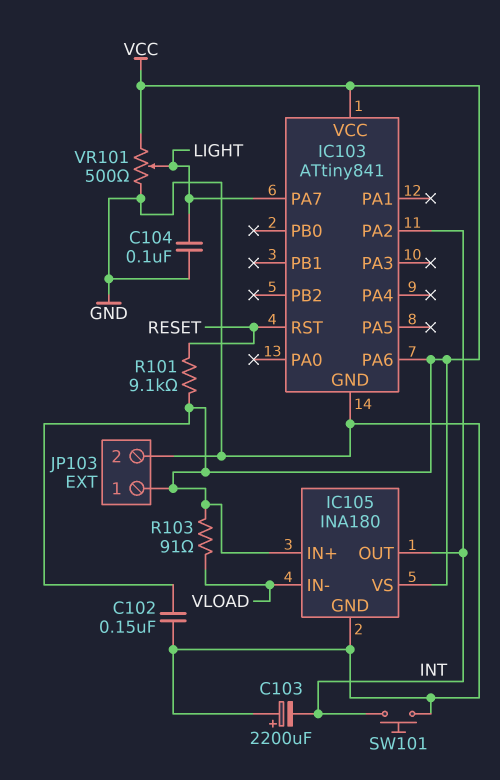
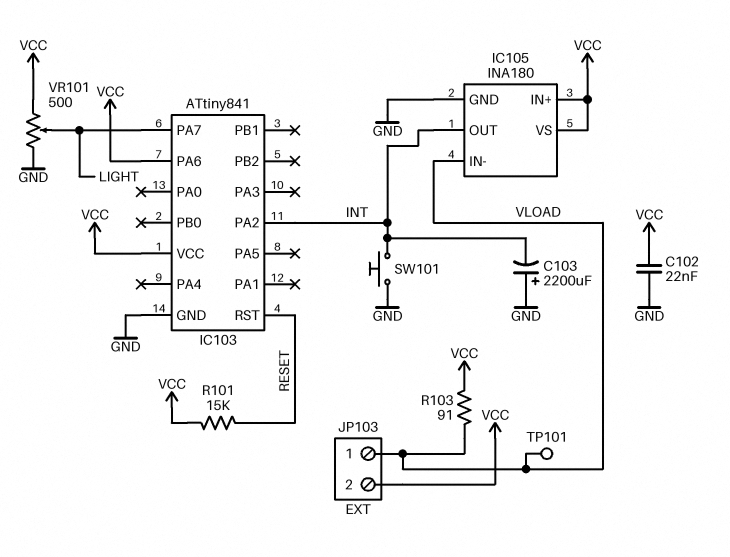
C102: 150nF (GND, VCC) -> 22nF (GND, VCC)
C104: 100nF (GND, LIGHT) -> none
JP103 pin 1: VCC -> VLOAD
JP103 pin 2: GND -> VCC
R101: 9.1k (RESET, VCC) -> 15k (RESET, VCC)
TP101: none -> test point (VLOAD)

